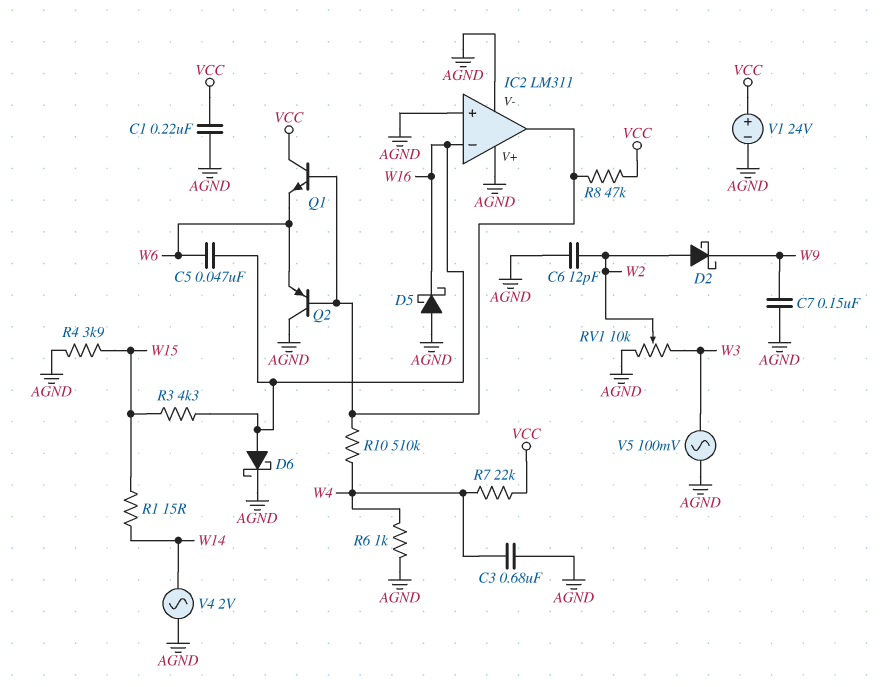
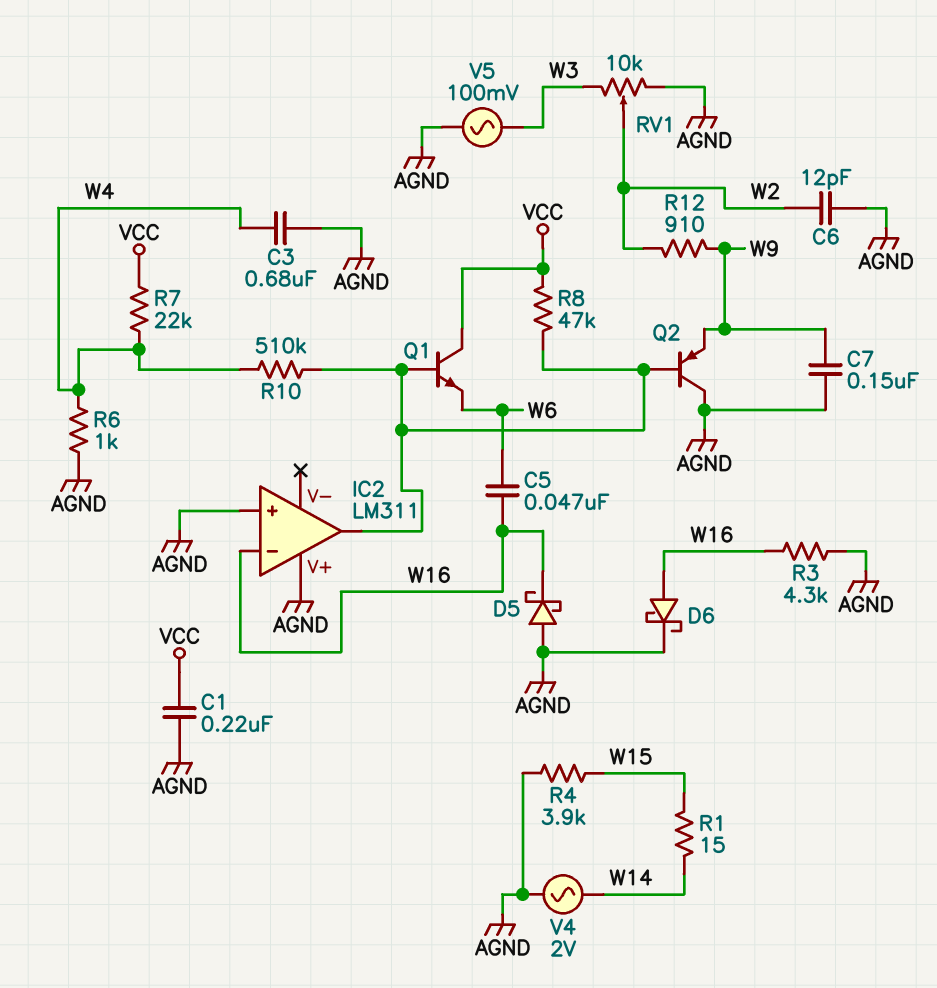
D2: schottky (A W2, K W9) -> none
IC2 pin V-: AGND -> none
Q2: PNP (B IC2/out, C AGND, E W6) -> PNP (B IC2/out, C AGND, E W9)
R3: 4.3k (W15, W16) -> 4.3k (AGND, W16)
R12: none -> 910 (W2, W9)
V1: 24V (plus VCC, minus AGND) -> none

